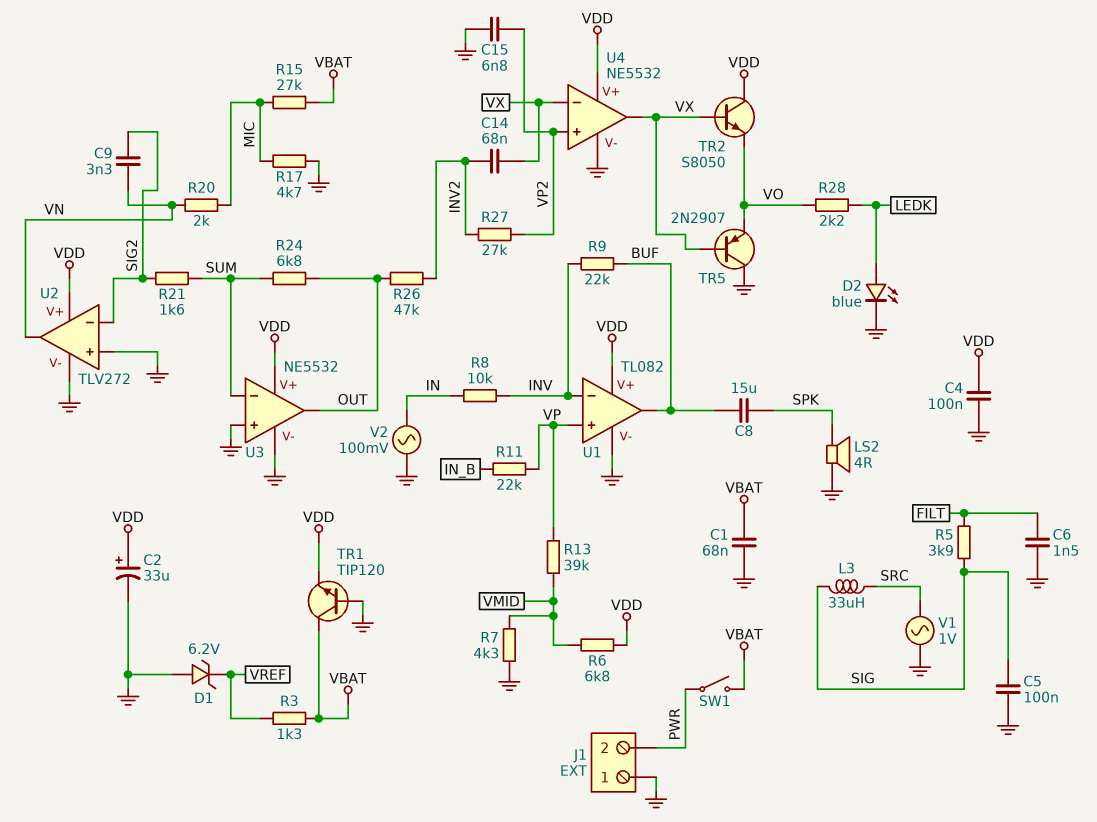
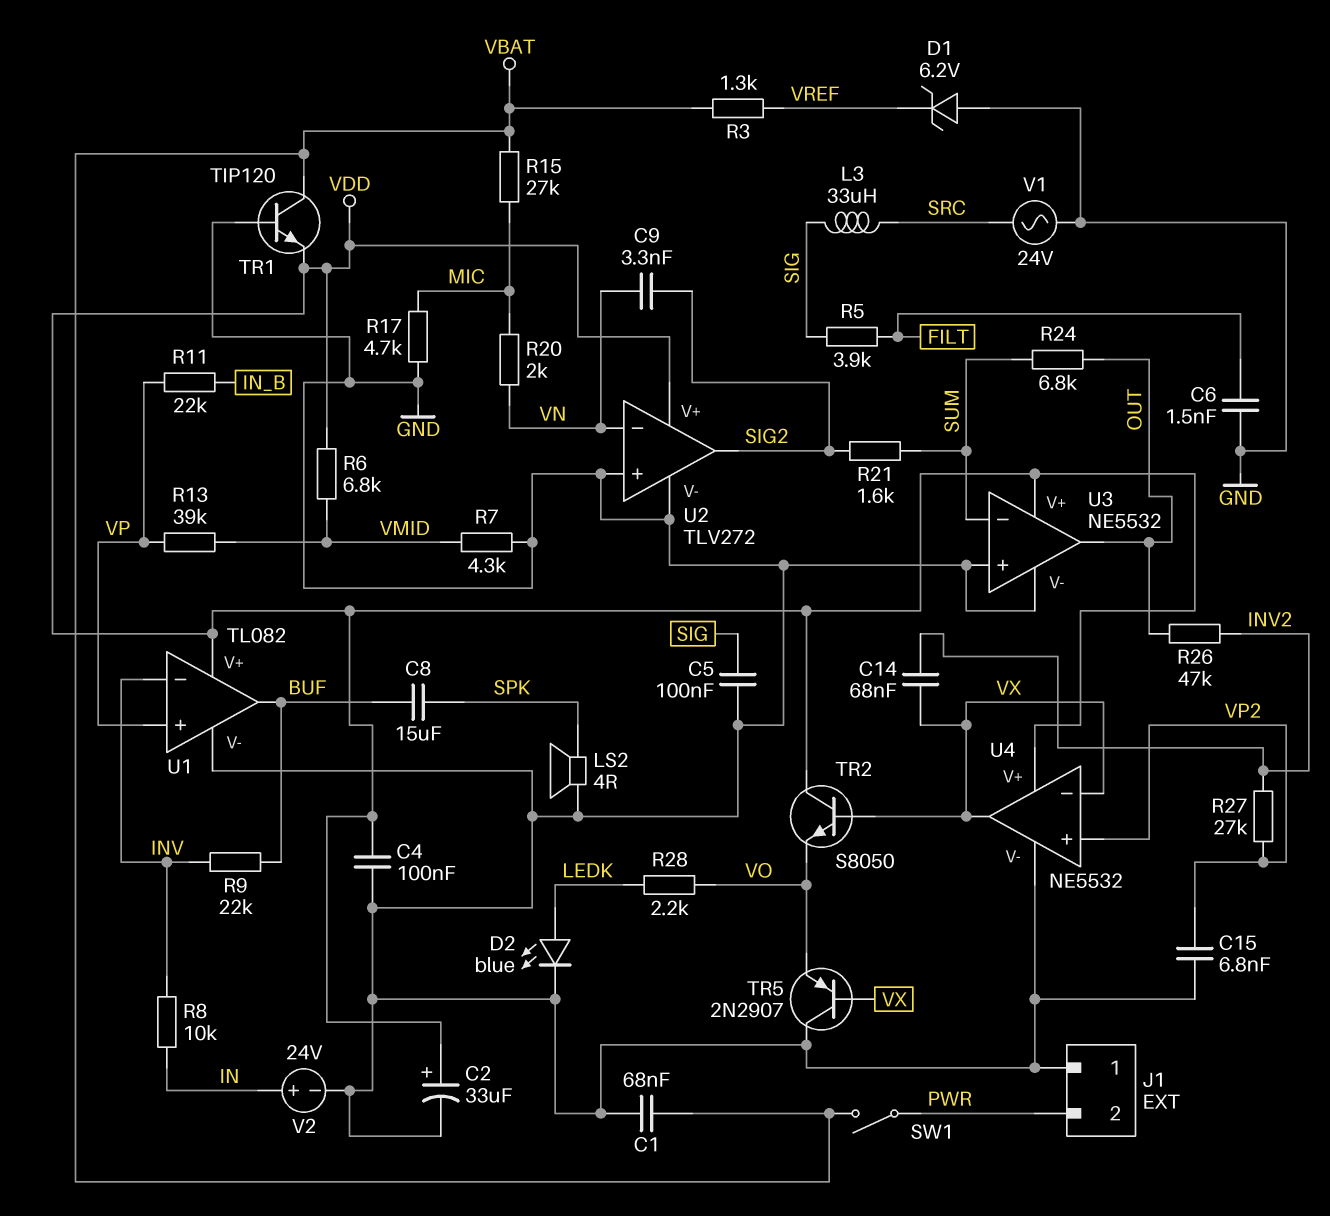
U2 pin in-: SIG2 -> VN
U2 pin out: VN -> SIG2
V1: AC 1V (GND, SRC) -> AC 24V (GND, SRC)
V2: AC 100mV (GND, IN) -> 24V (plus IN, minus GND)

